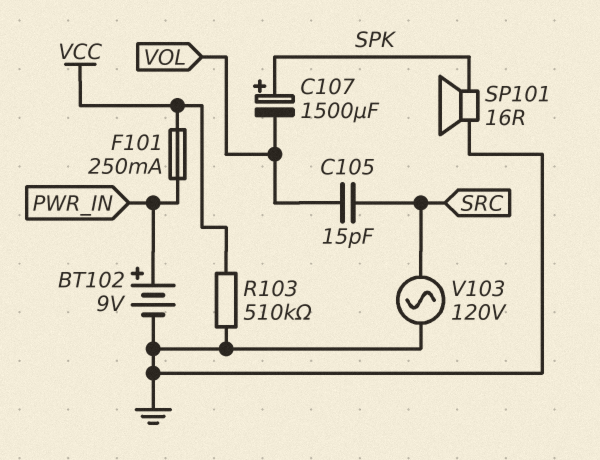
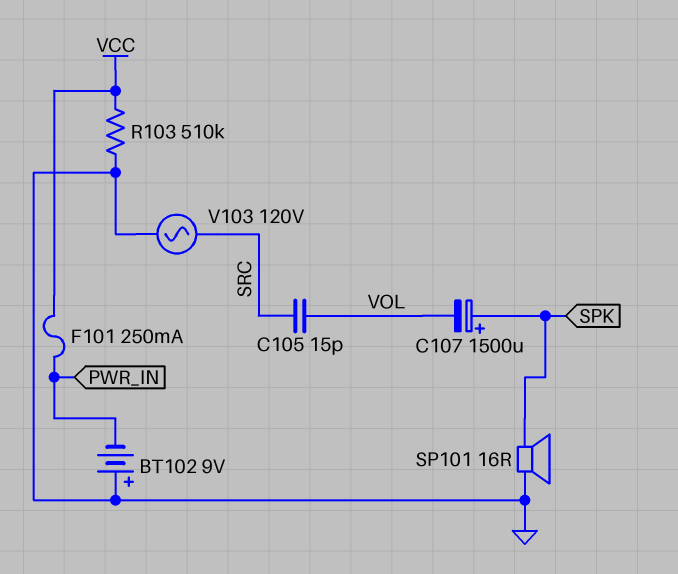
BT102: 9V (plus PWR_IN, minus GND) -> 9V (plus GND, minus PWR_IN)

